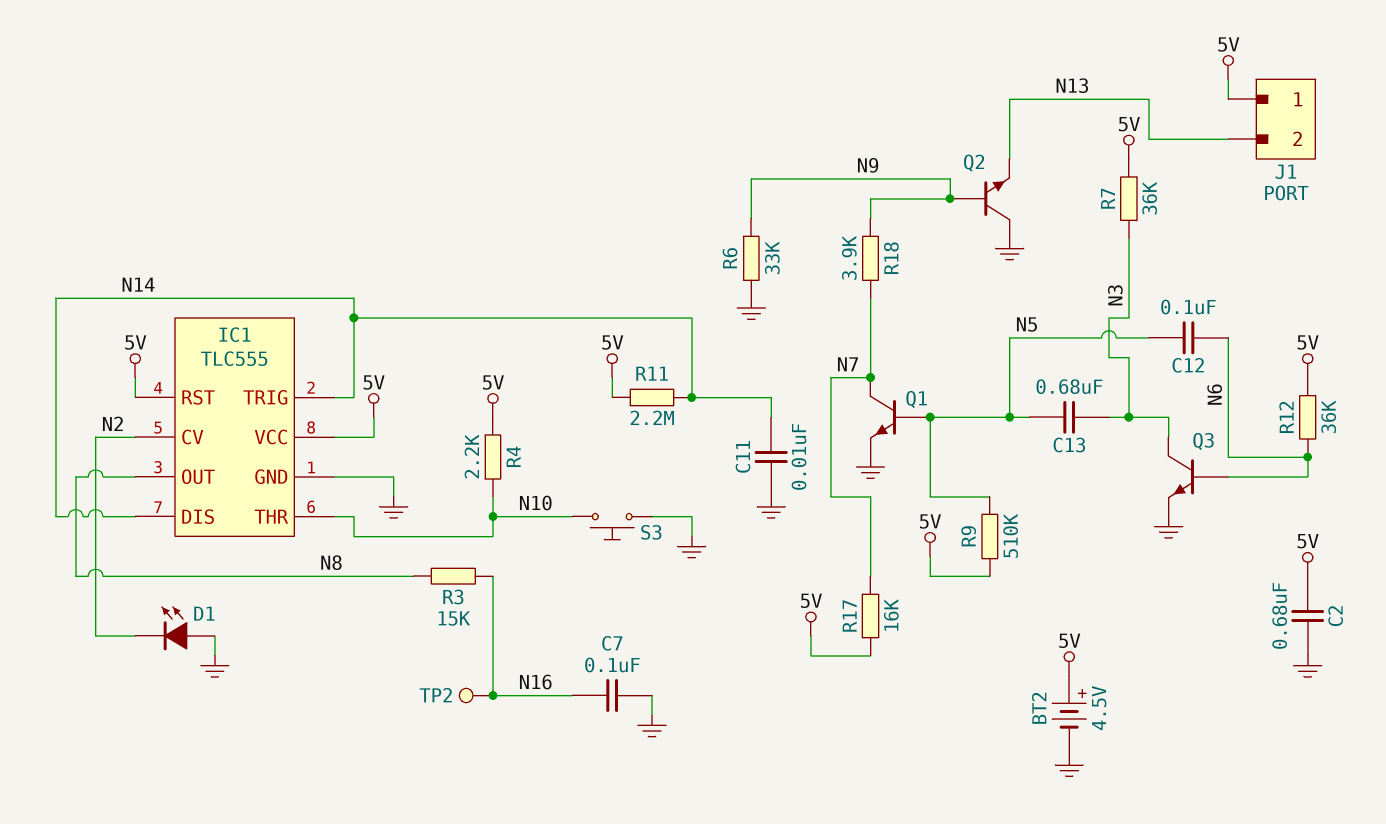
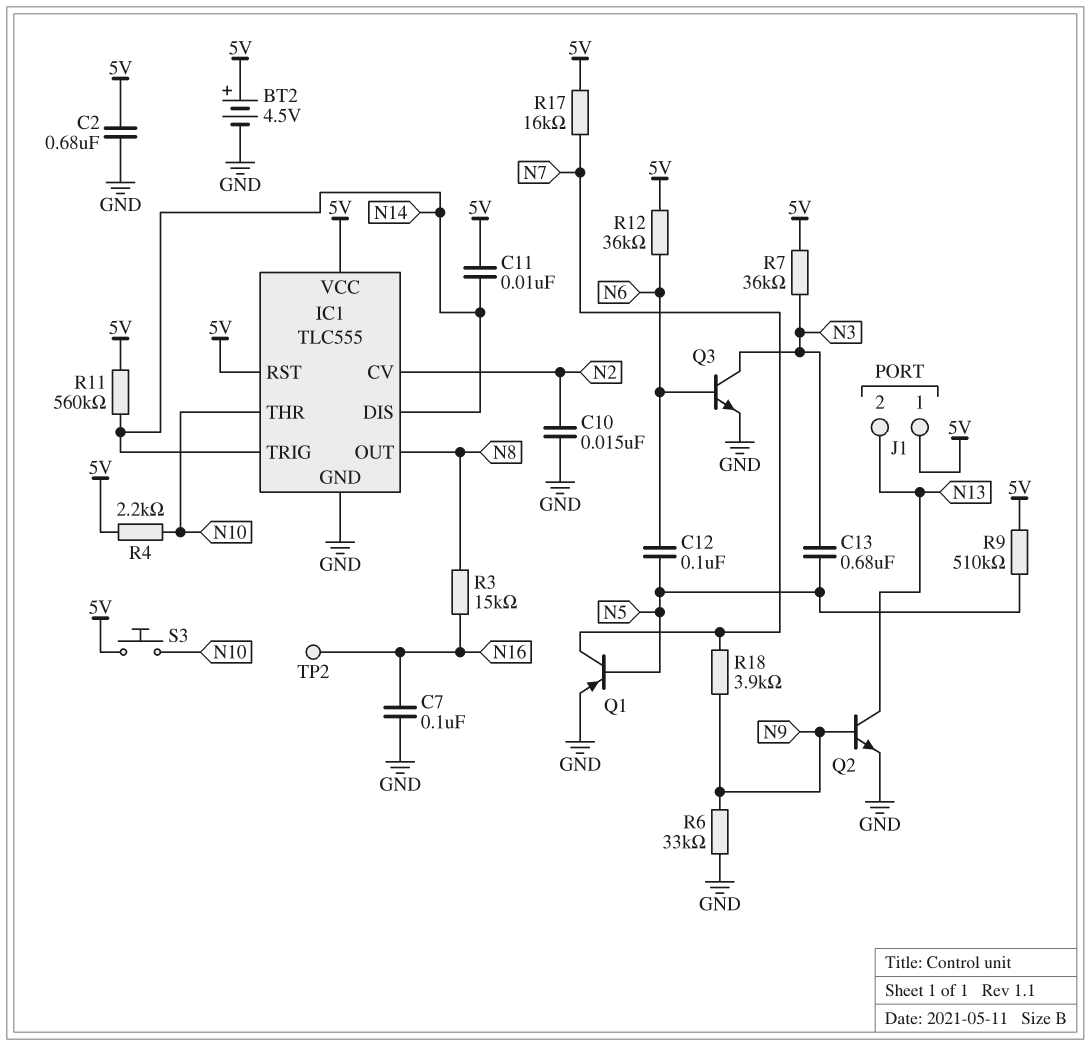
C10: none -> 15nF (GND, N2)
C11: 10nF (GND, N14) -> 10nF (5V, N14)
D1: LED (A GND, K N2) -> none
Q1: NPN (B N5, C N7, E GND) -> PNP (B N5, C N7, E GND)
Q2: NPN (B N9, C GND, E N13) -> NPN (B N9, C N13, E GND)
R11: 2.2M (5V, N14) -> 560k (5V, N14)
S3: button (GND, N10) -> button (5V, N10)

